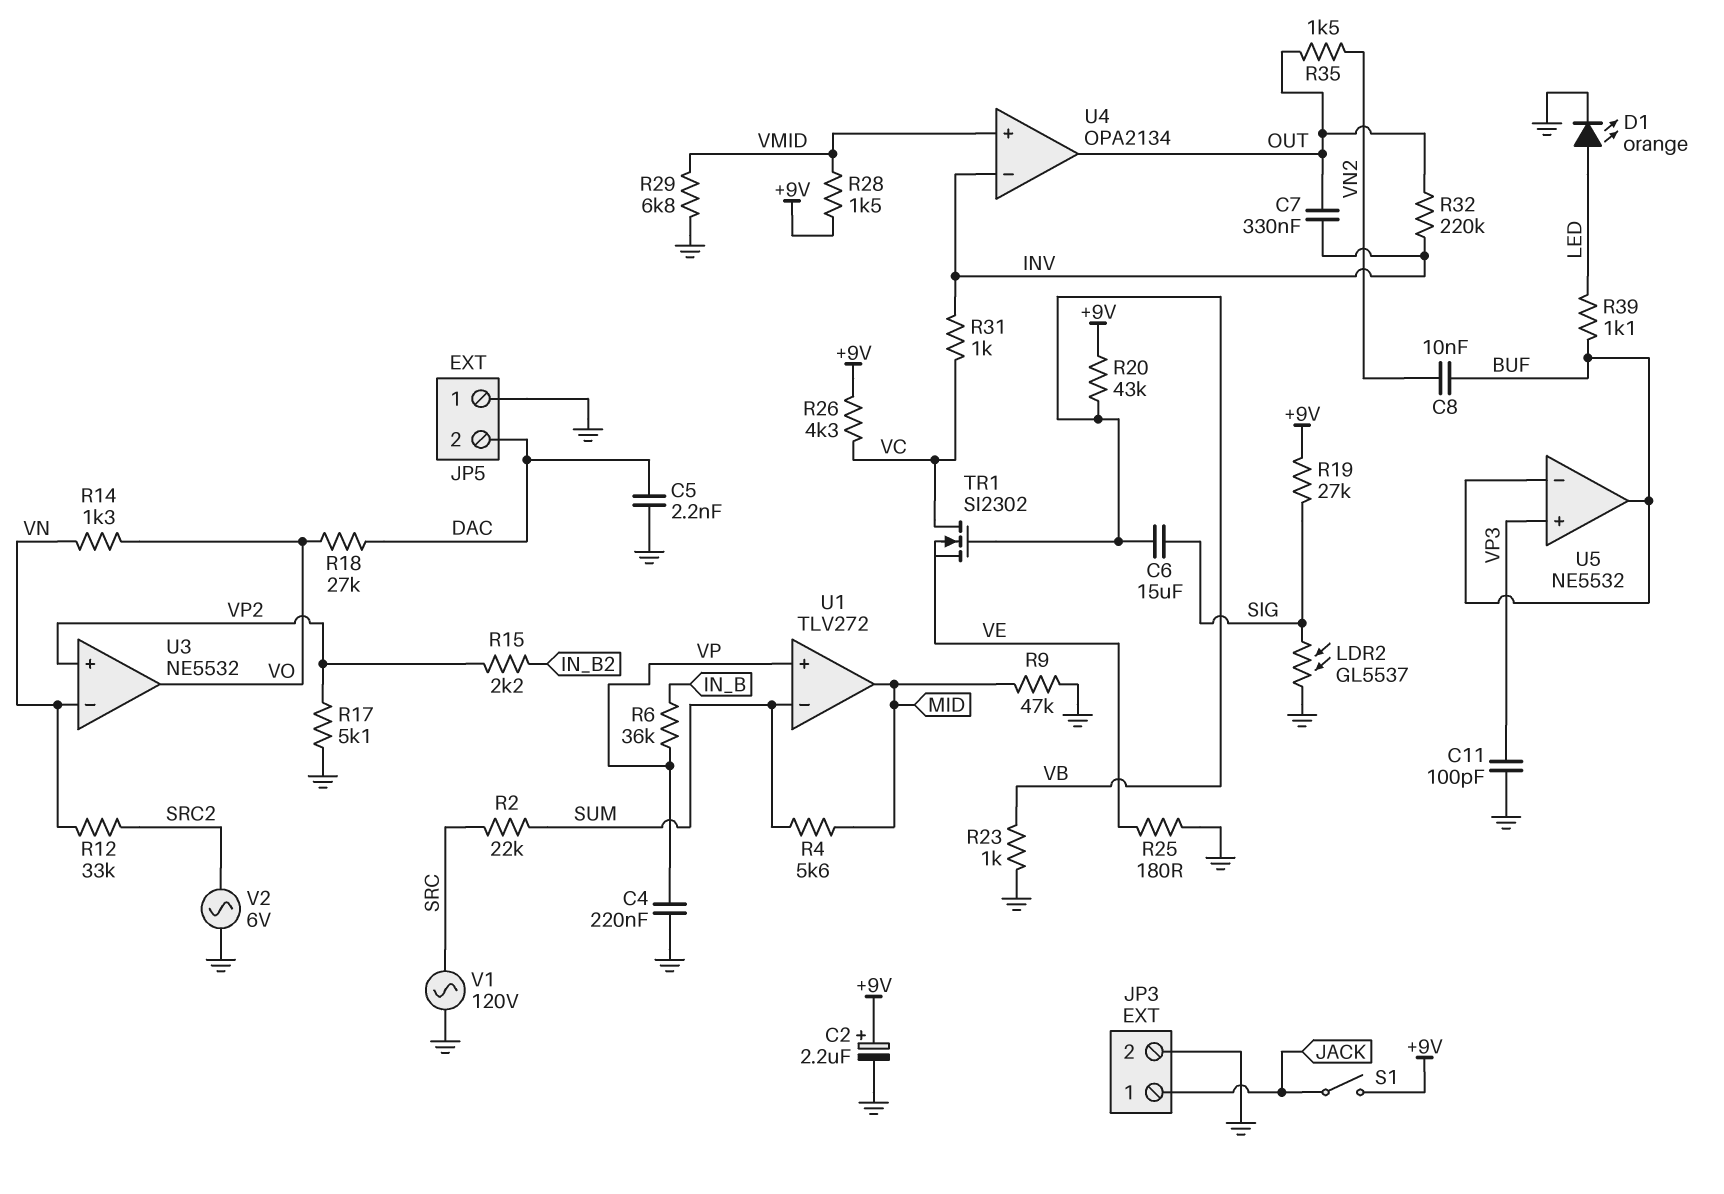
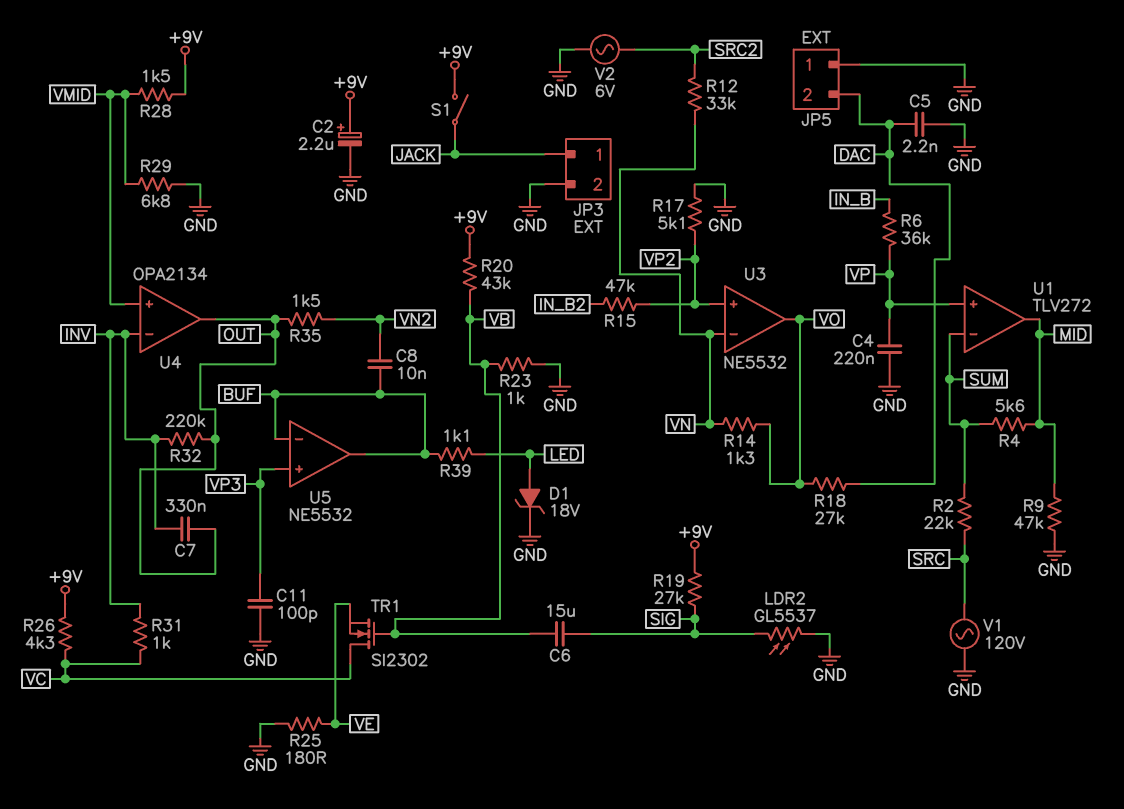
D1: LED orange (A LED, K GND) -> zener 18V (A LED, K GND)
R15: 2.2k (IN_B2, VP2) -> 47k (IN_B2, VP2)

